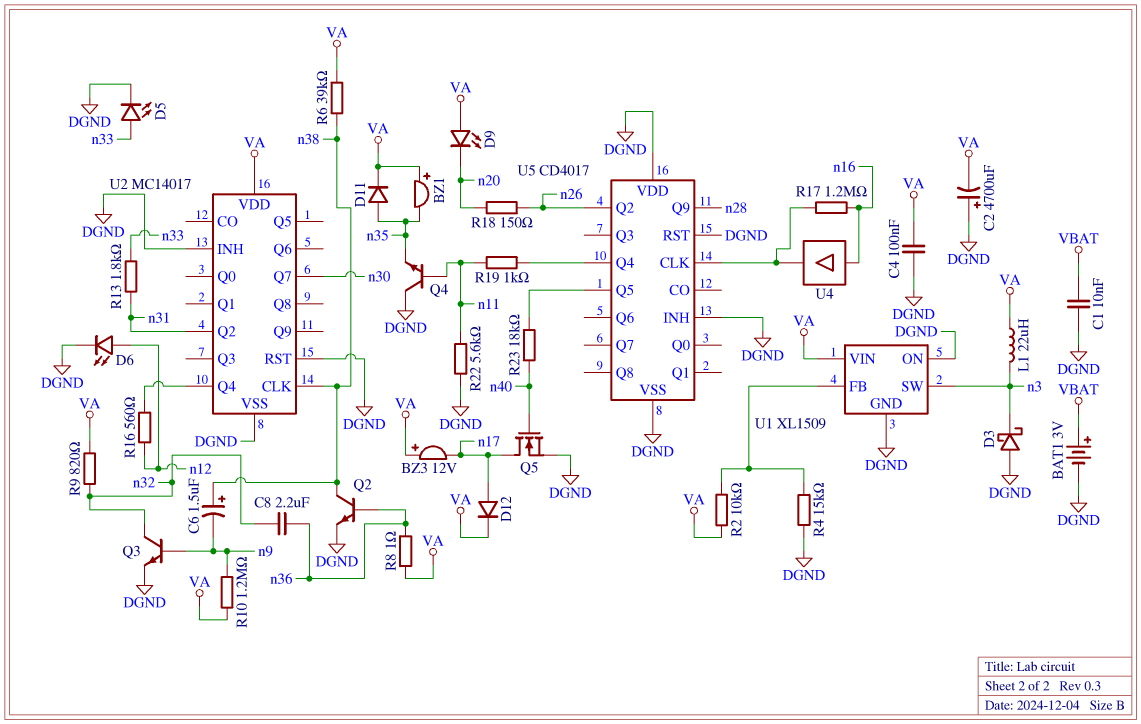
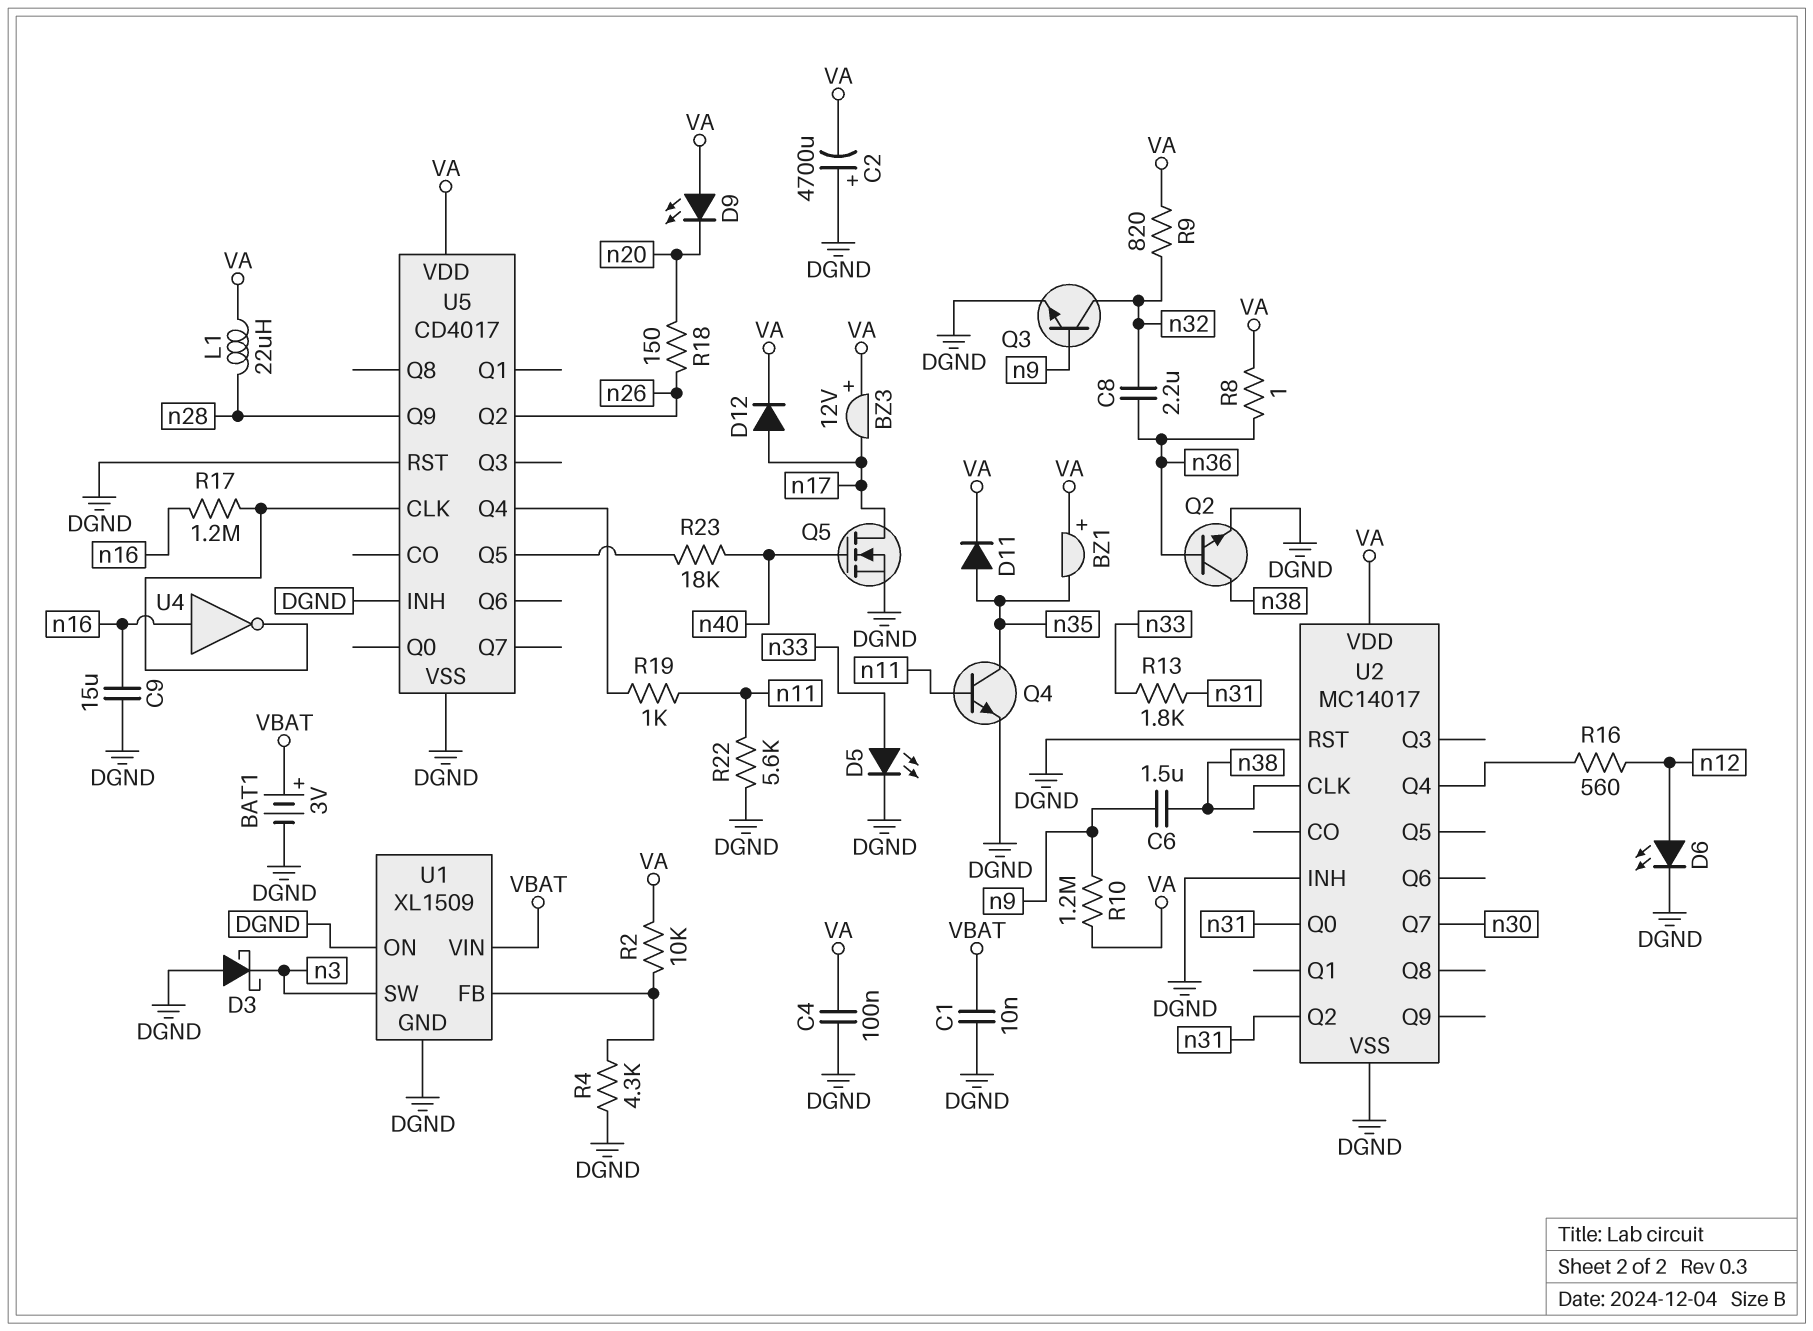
C6: 1.5uF (plus n38, minus n9) -> 1.5uF (n9, n38)
C9: none -> 15uF (DGND, n16)
L1: 22uH (VA, n3) -> 22uH (VA, n28)
Q4: NPN (B n11, C DGND, E n35) -> NPN (B n11, C n35, E DGND)
R4: 15k (DGND, U1/FB) -> 4.3k (DGND, U1/FB)
R6: 39k (VA, n38) -> none
U1 pin VIN: VA -> VBAT
U2 pin Q0: none -> n31
U4: buffer (in n16, out U5/CLK) -> NOT (in n16, out U5/CLK)
U5 pin VDD: DGND -> VA

